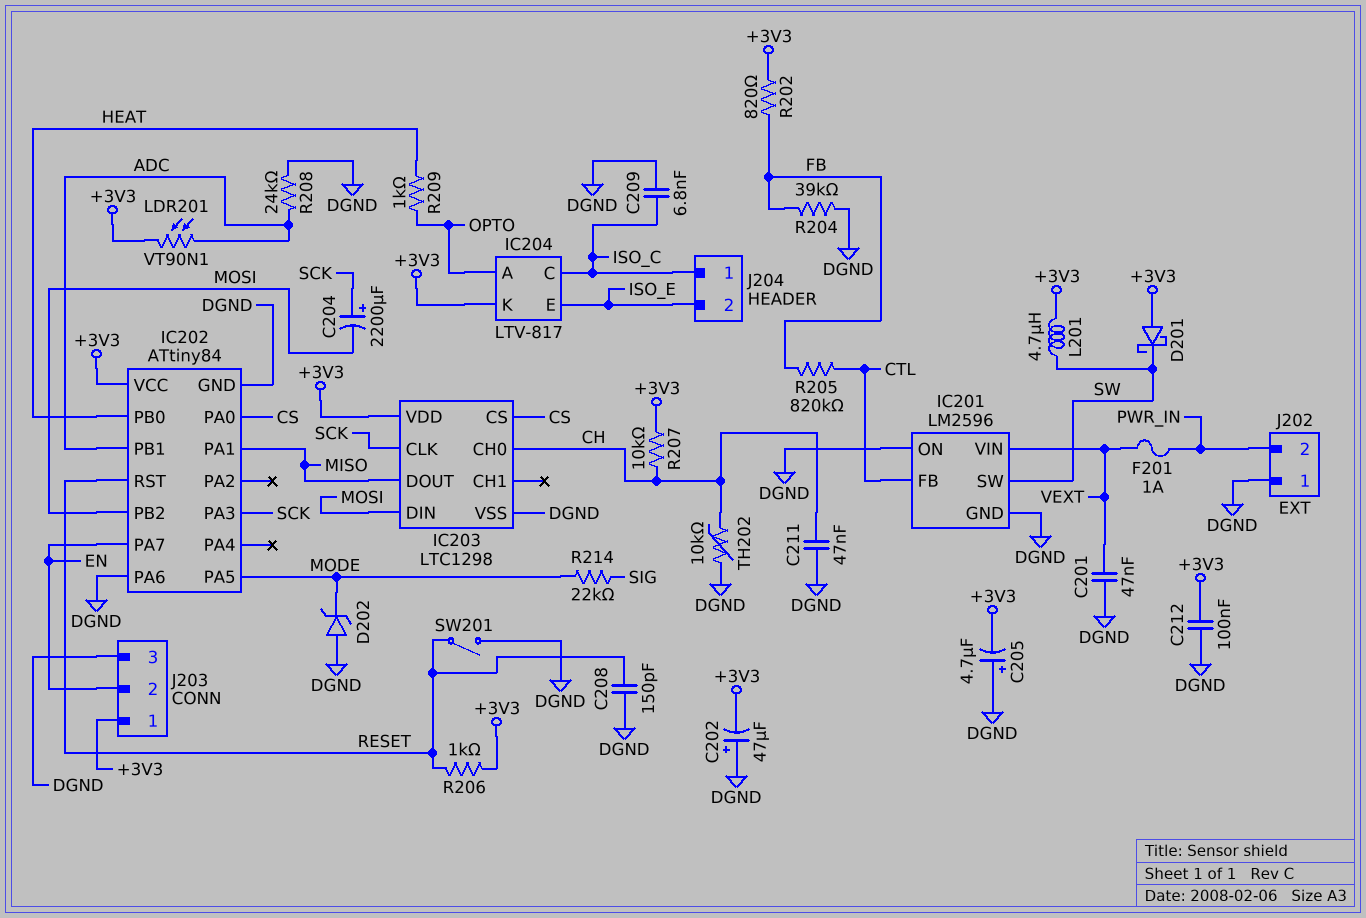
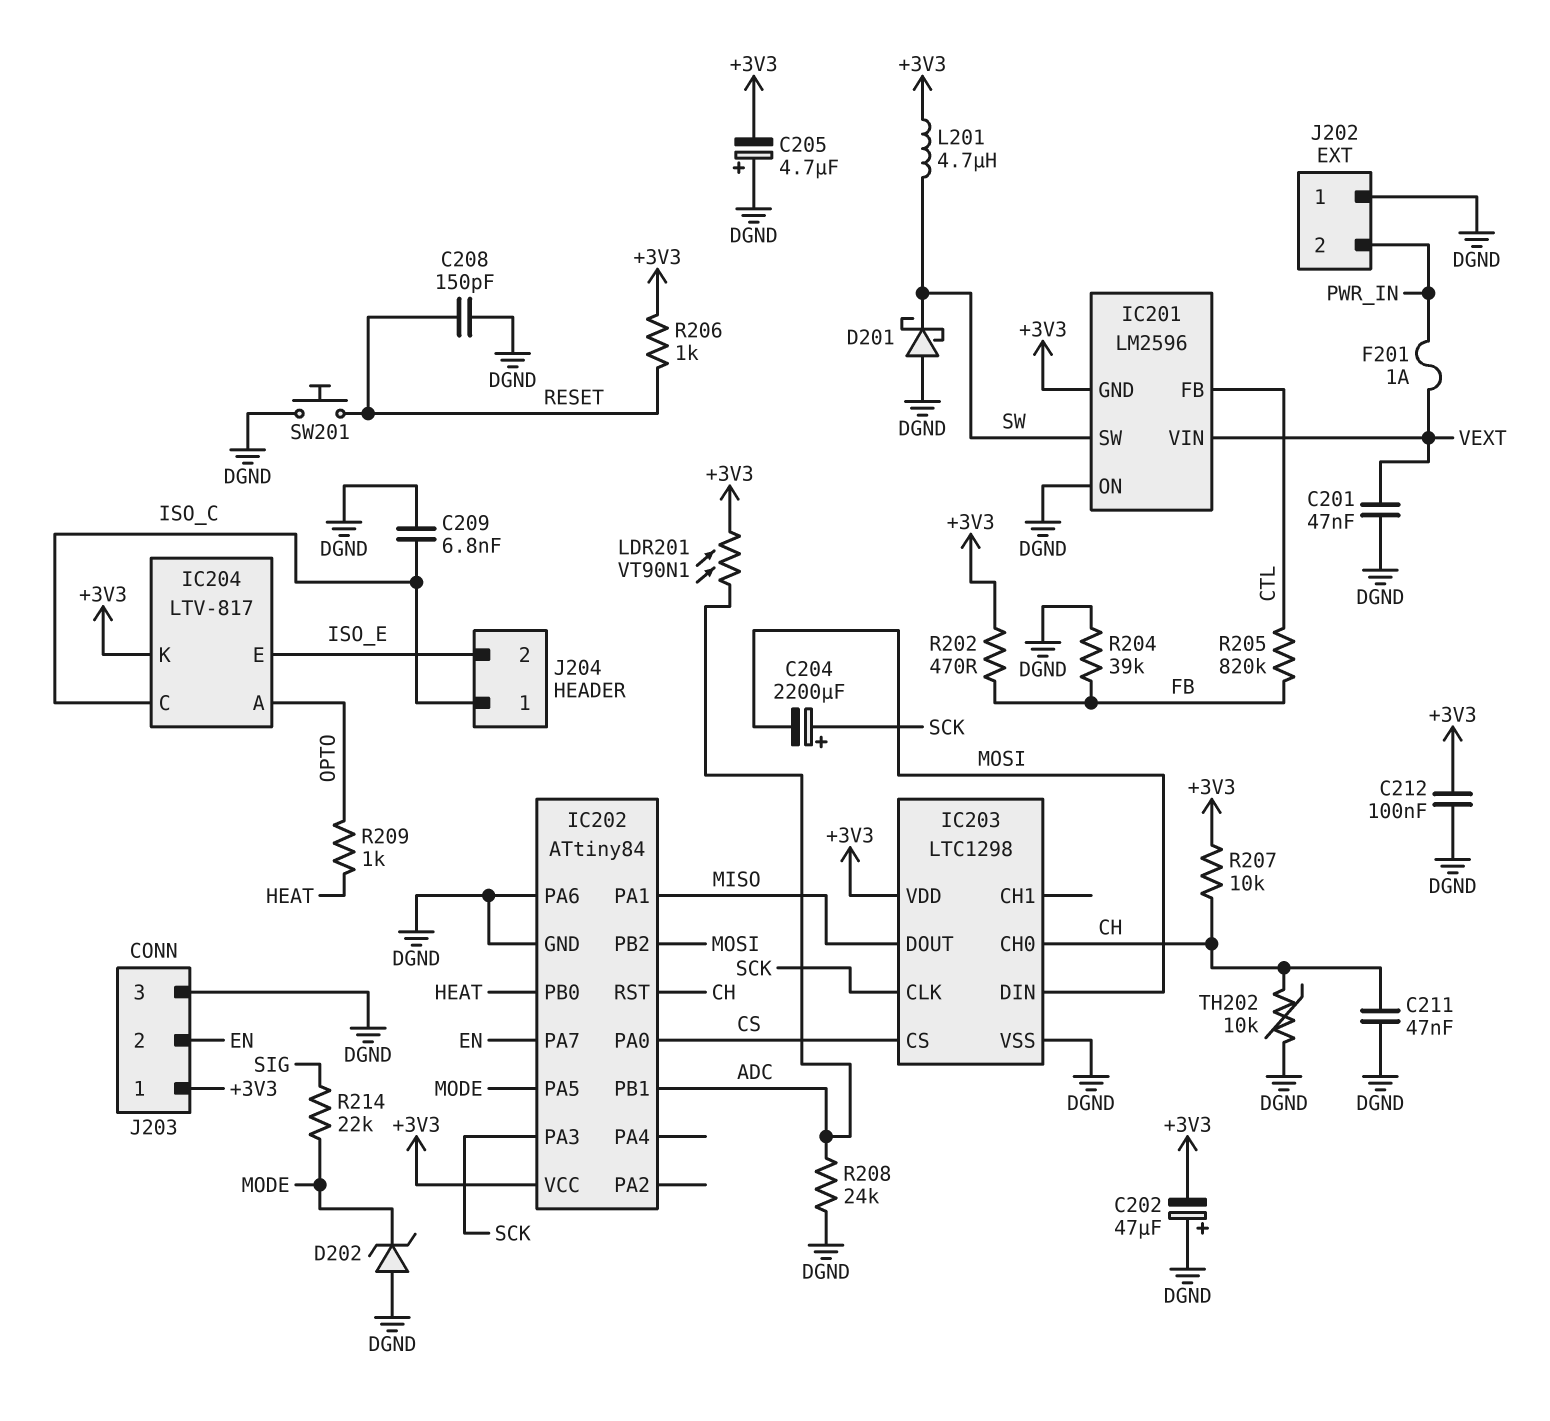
D201: schottky (A +3V3, K SW) -> schottky (A DGND, K SW)
IC201 pin GND: DGND -> +3V3
IC202 pin RST: RESET -> CH
R202: 820 (+3V3, FB) -> 470 (+3V3, FB)
SW201: switch (DGND, RESET) -> button (DGND, RESET)

